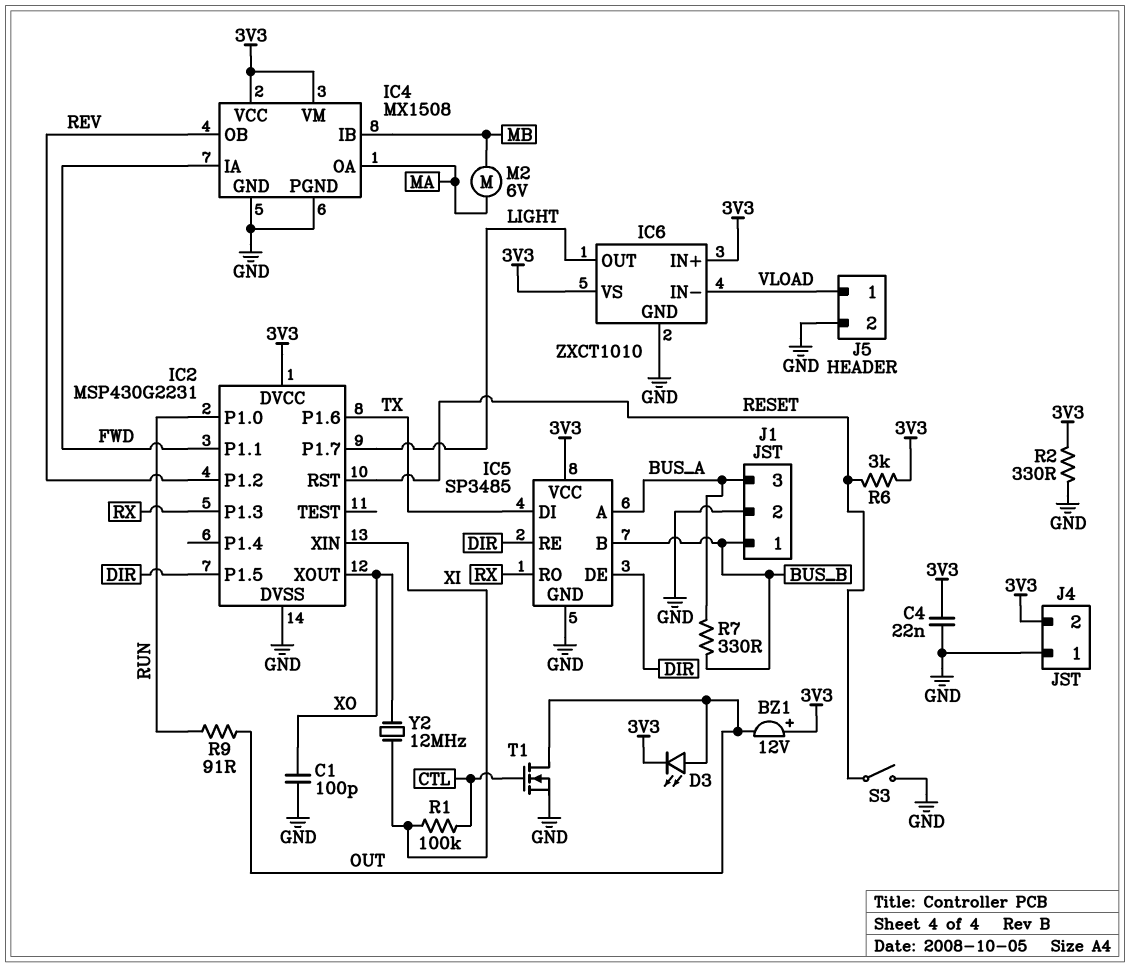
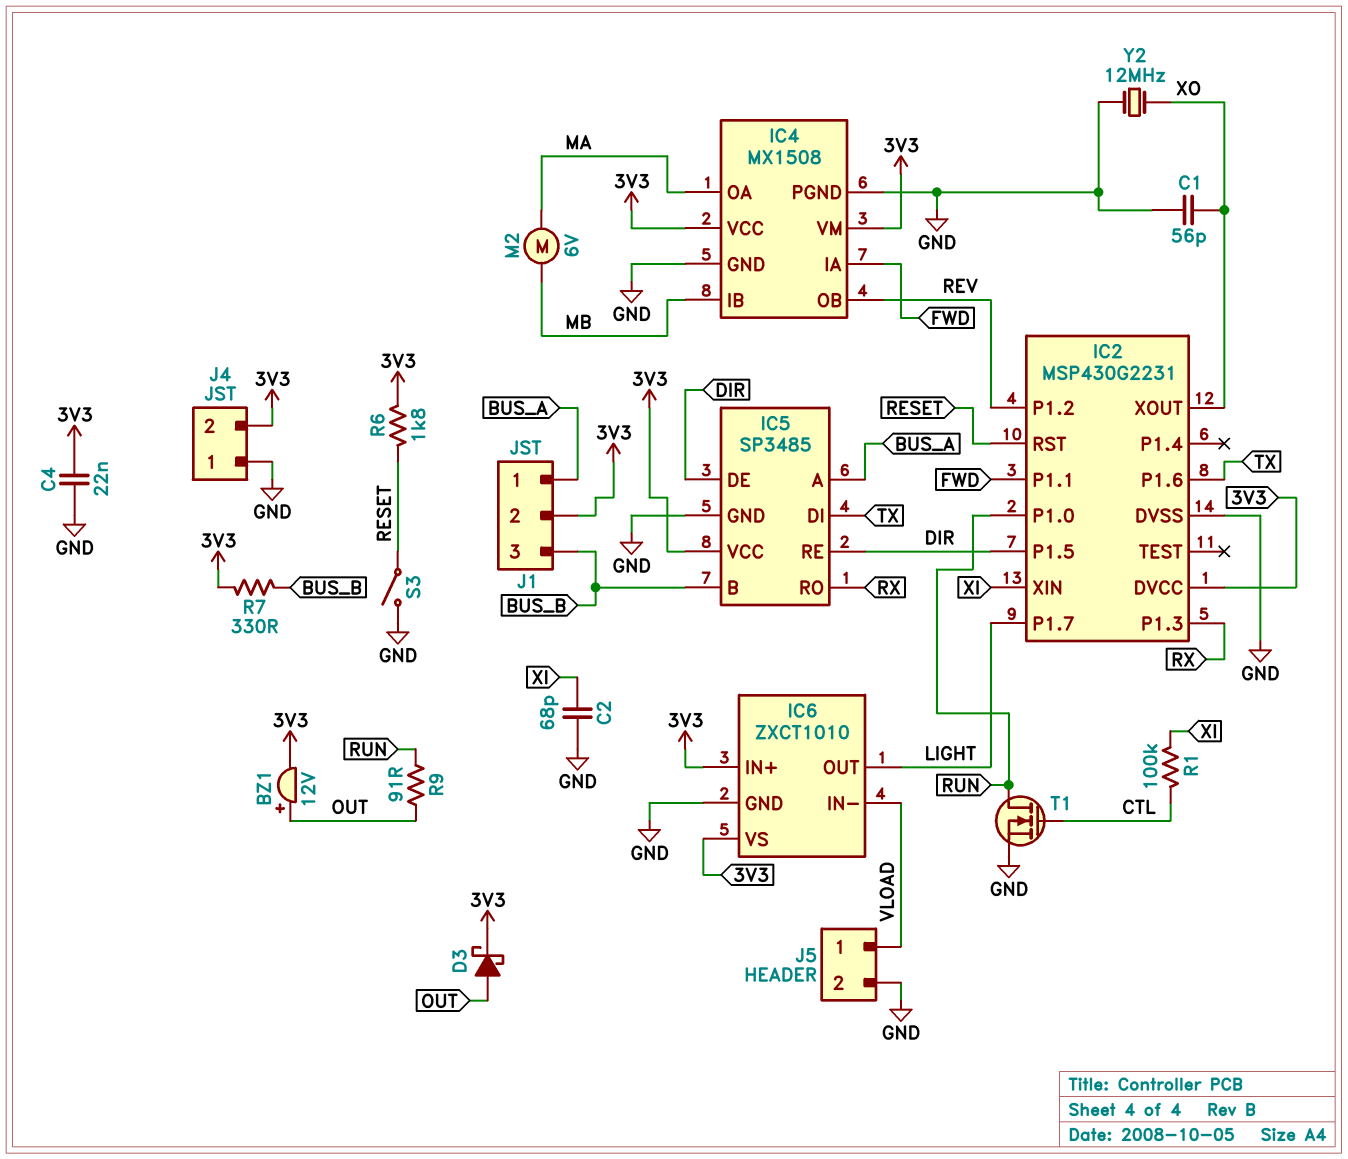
BZ1: buzzer 12V (plus 3V3, minus OUT) -> buzzer 12V (plus OUT, minus 3V3)
C1: 100pF (GND, XO) -> 56pF (GND, XO)
C2: none -> 68pF (GND, XI)
D3: LED (A OUT, K 3V3) -> schottky (A OUT, K 3V3)
J1 pin 1: BUS_B -> BUS_A
J1 pin 2: GND -> 3V3
J1 pin 3: BUS_A -> BUS_B
R2: 330 (3V3, GND) -> none
R6: 3k (3V3, RESET) -> 1.8k (3V3, RESET)
R7: 330 (BUS_A, BUS_B) -> 330 (3V3, BUS_B)
T1: NMOS (G CTL, D OUT, S GND) -> NMOS (G CTL, D RUN, S GND)
Y2: 12MHz (XI, XO) -> 12MHz (GND, XO)

